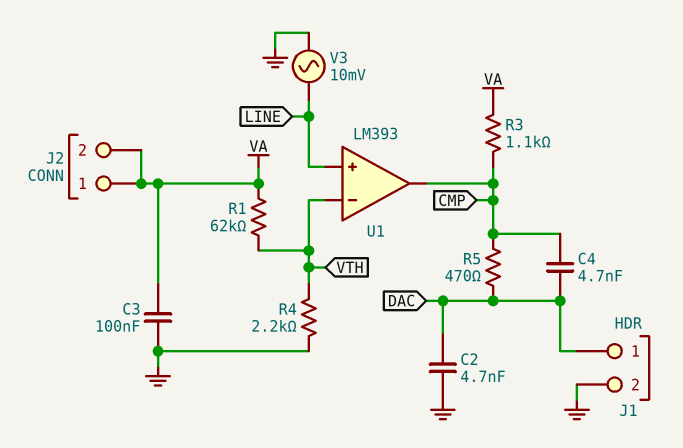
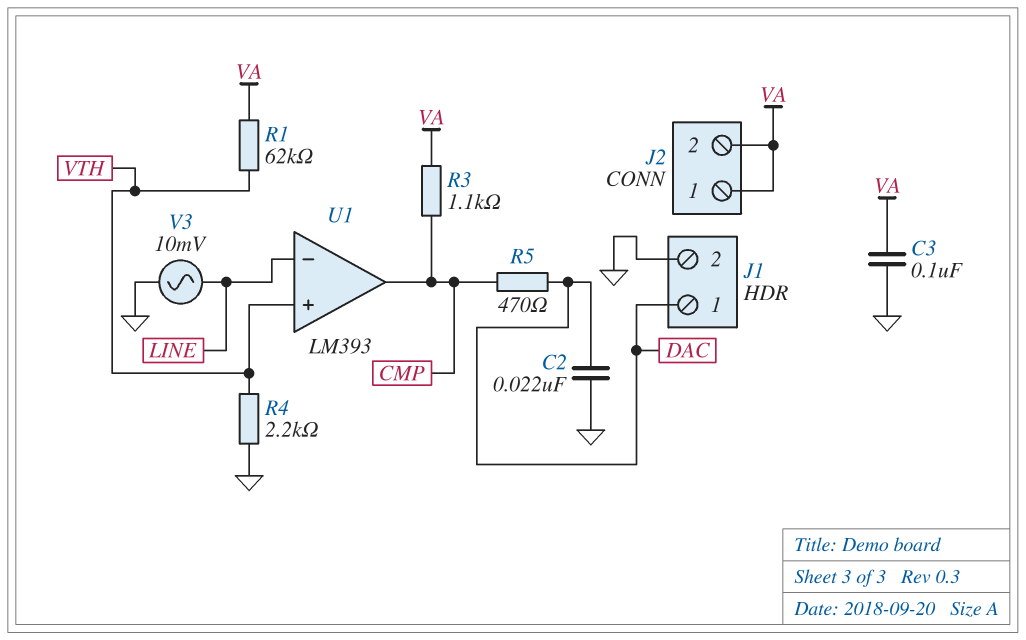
C2: 4.7nF (DAC, GND) -> 22nF (DAC, GND)
C4: 4.7nF (CMP, DAC) -> none
U1 pin in+: LINE -> VTH
U1 pin in-: VTH -> LINE

